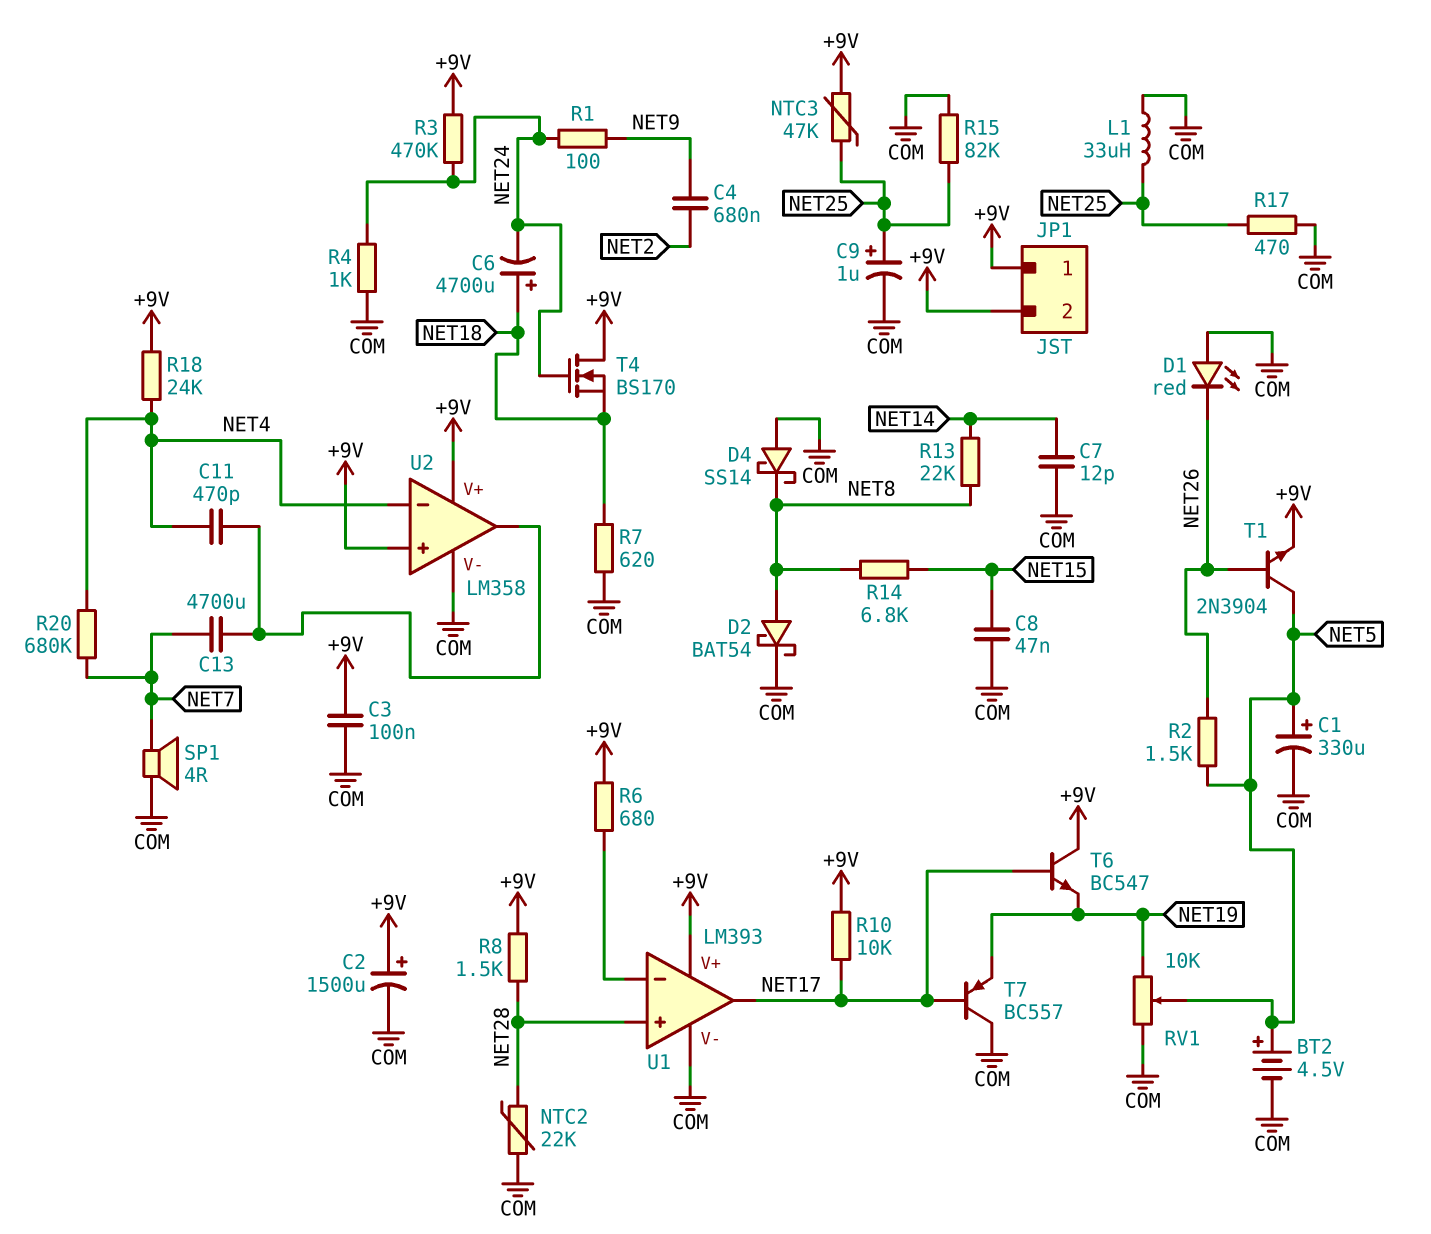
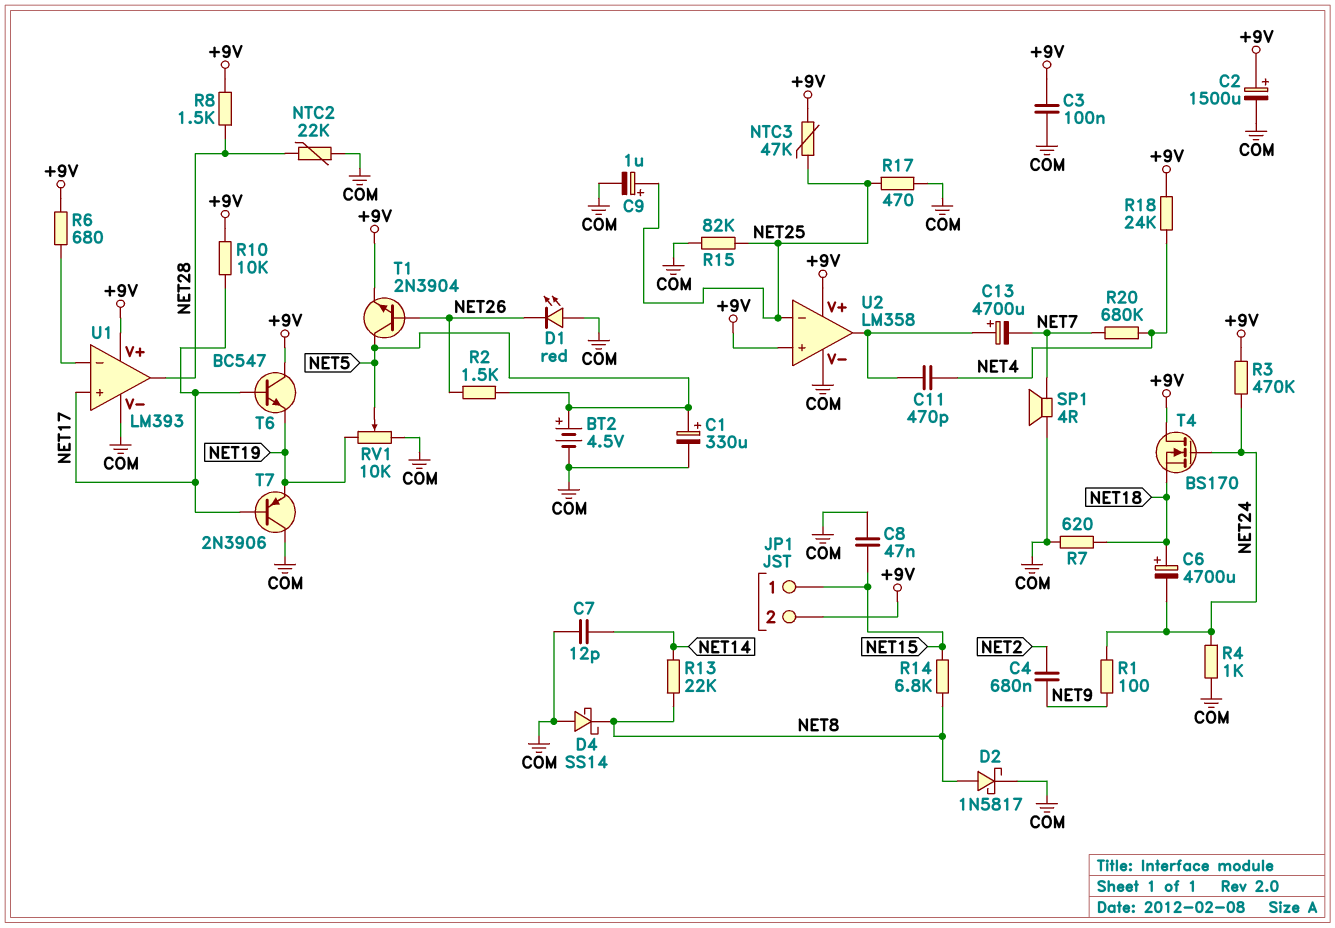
C13: 4700uF (NET7, U2/out) -> 4700uF (plus U2/out, minus NET7)
D2: schottky BAT54 (A NET8, K COM) -> schottky 1N5817 (A NET8, K COM)
JP1 pin 1: +9V -> NET15
L1: 33uH (COM, NET25) -> none
T7: PNP BC557 (B NET17, C COM, E NET19) -> PNP 2N3906 (B NET17, C COM, E NET19)
U1 pin in+: NET28 -> NET17
U1 pin out: NET17 -> NET28
U2 pin in-: NET4 -> NET25

